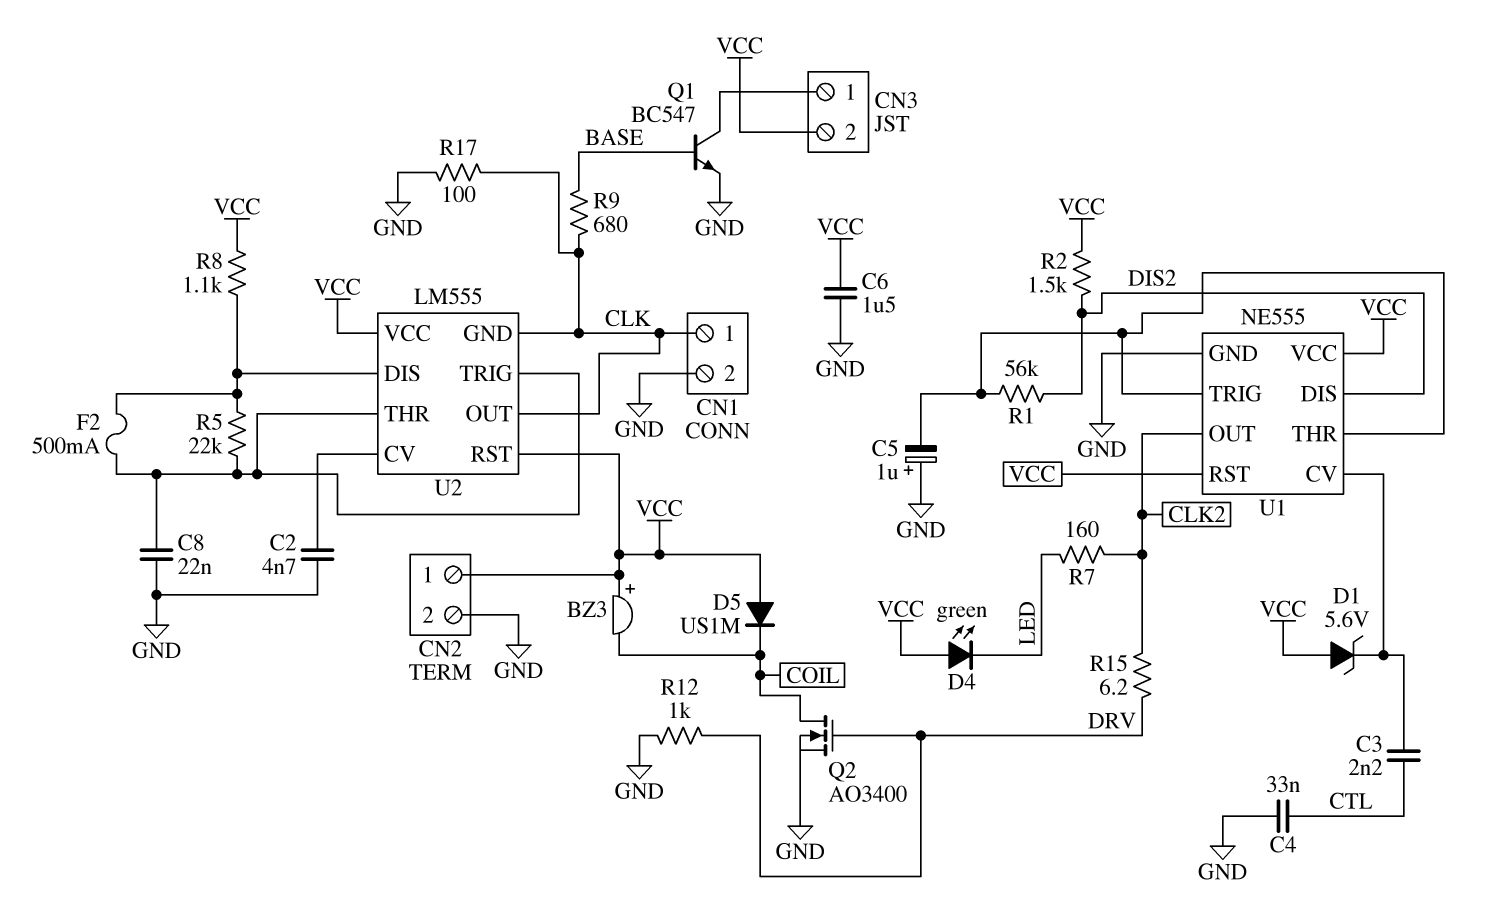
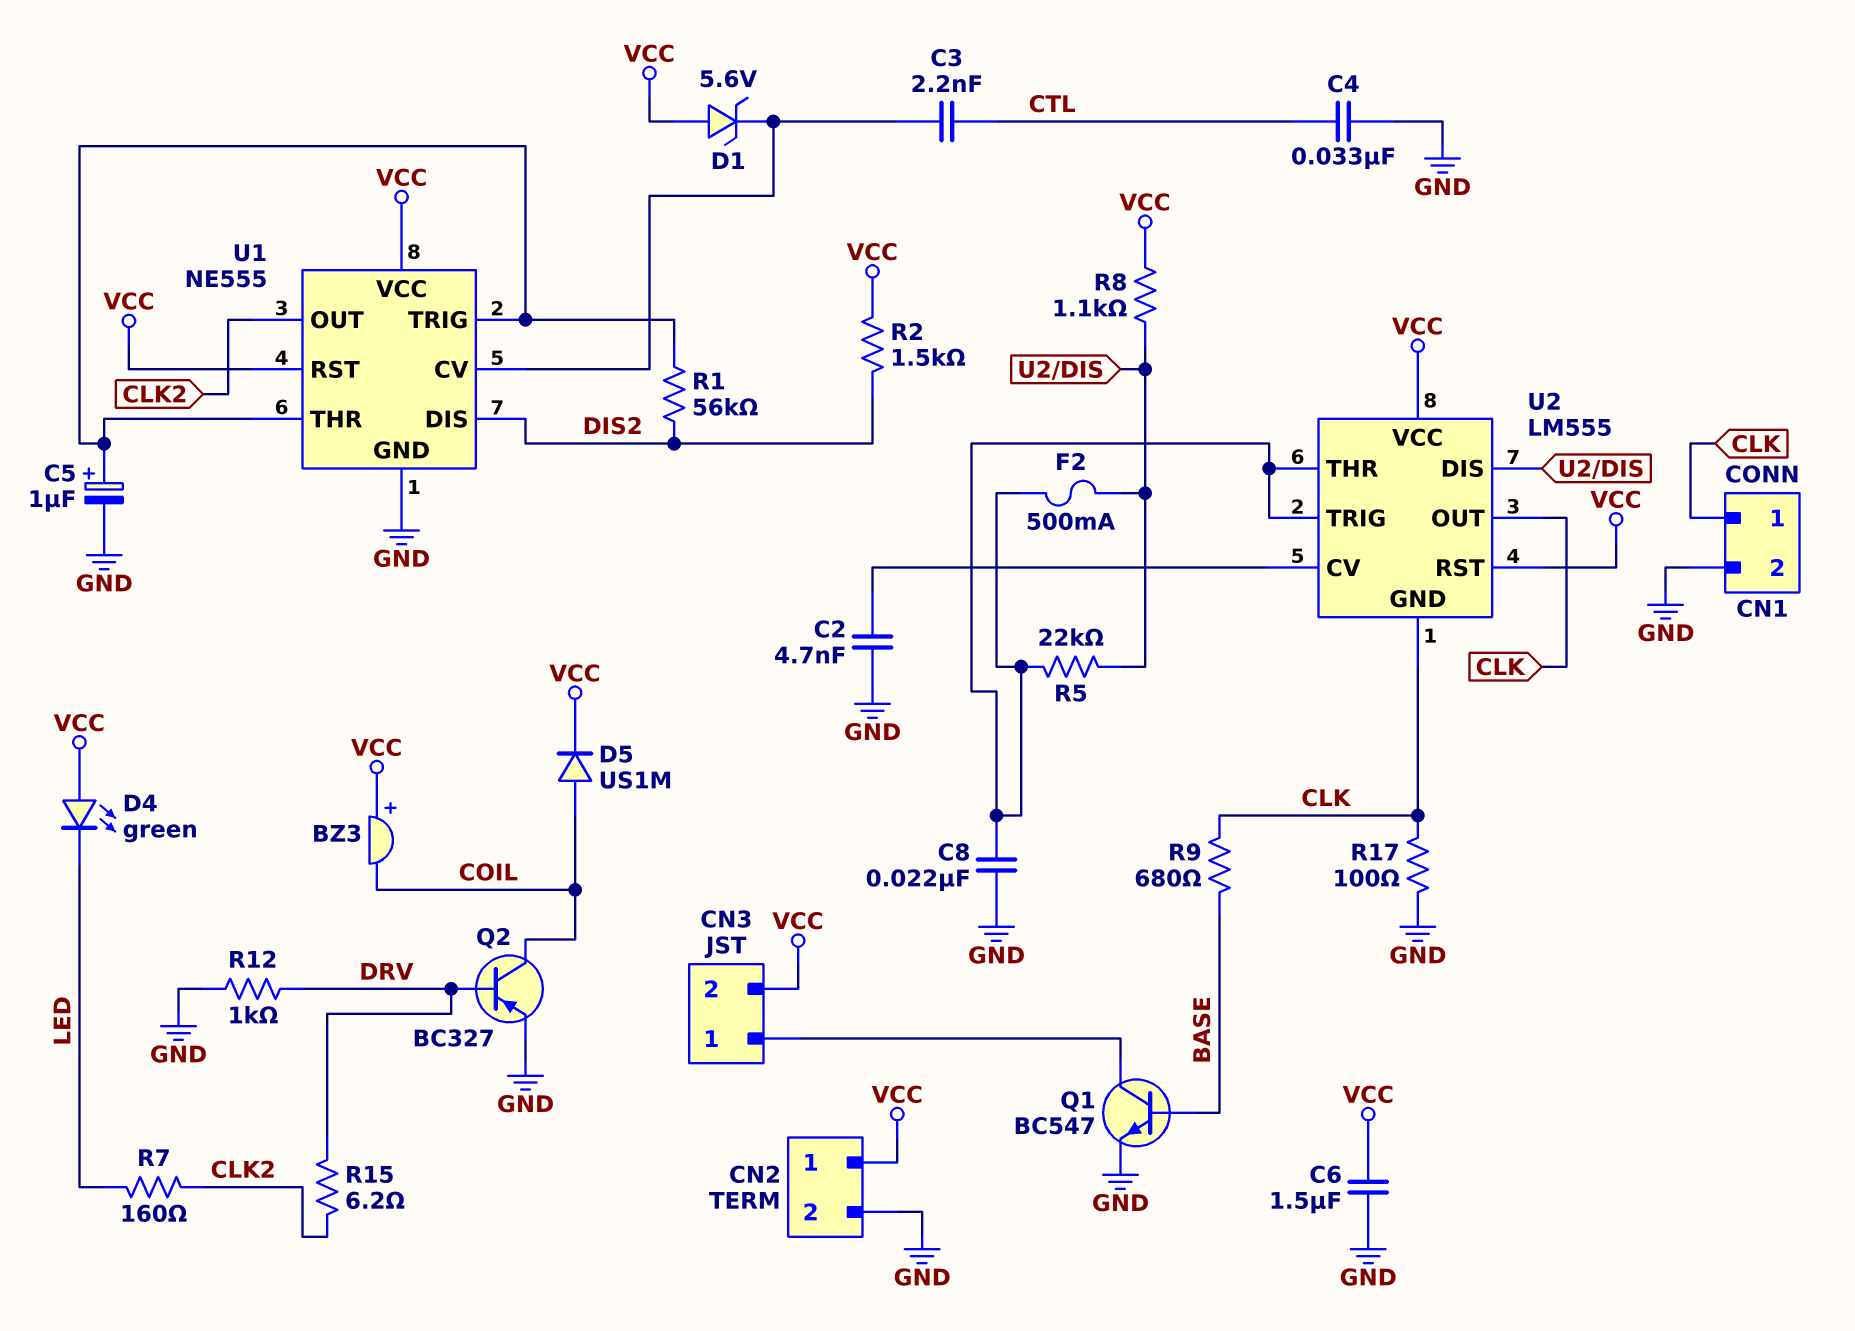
C5: 1uF (plus GND, minus U1/THR) -> 1uF (plus U1/THR, minus GND)
D5: diode US1M (A VCC, K COIL) -> diode US1M (A COIL, K VCC)
Q2: NMOS AO3400 (G DRV, D COIL, S GND) -> PNP BC327 (B DRV, C COIL, E GND)

